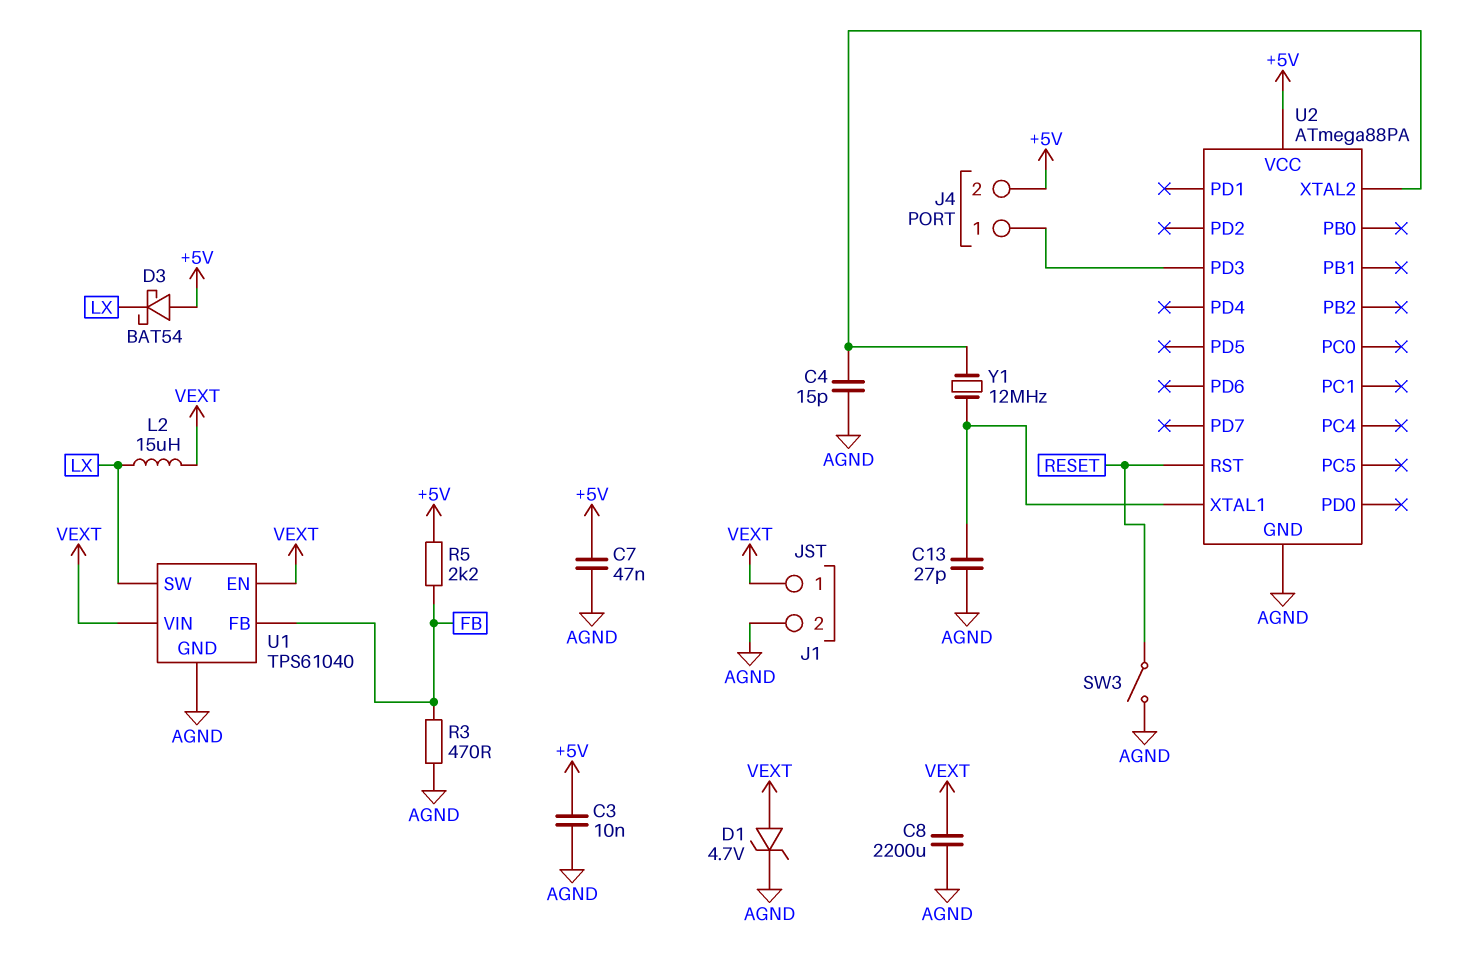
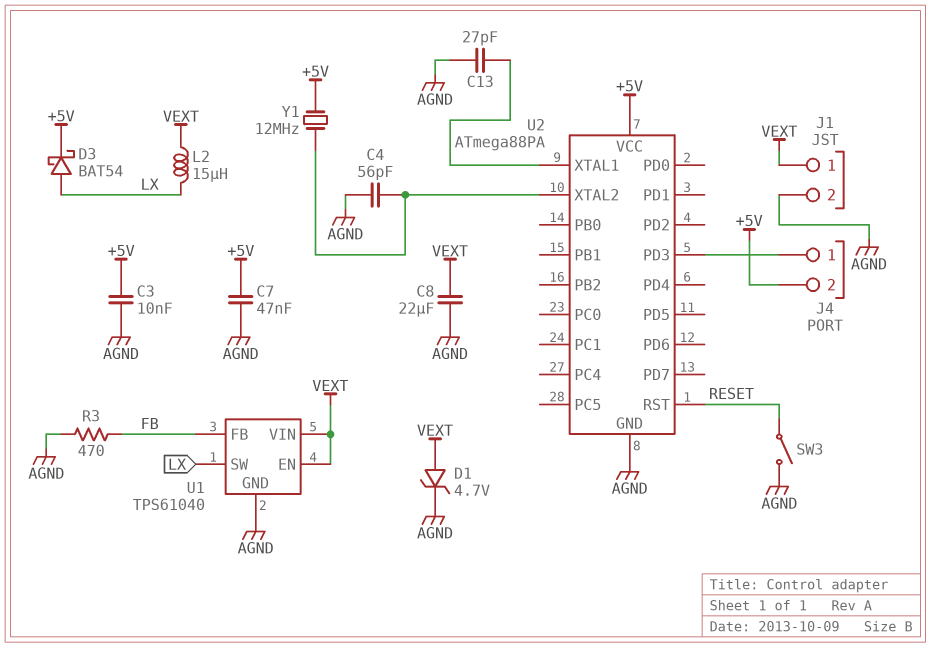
C4: 15pF (AGND, U2/XTAL2) -> 56pF (AGND, U2/XTAL2)
C8: 2200uF (AGND, VEXT) -> 22uF (AGND, VEXT)
D3: schottky BAT54 (A +5V, K LX) -> schottky BAT54 (A LX, K +5V)
R5: 2.2k (+5V, FB) -> none
Y1: 12MHz (U2/XTAL1, U2/XTAL2) -> 12MHz (+5V, U2/XTAL2)

